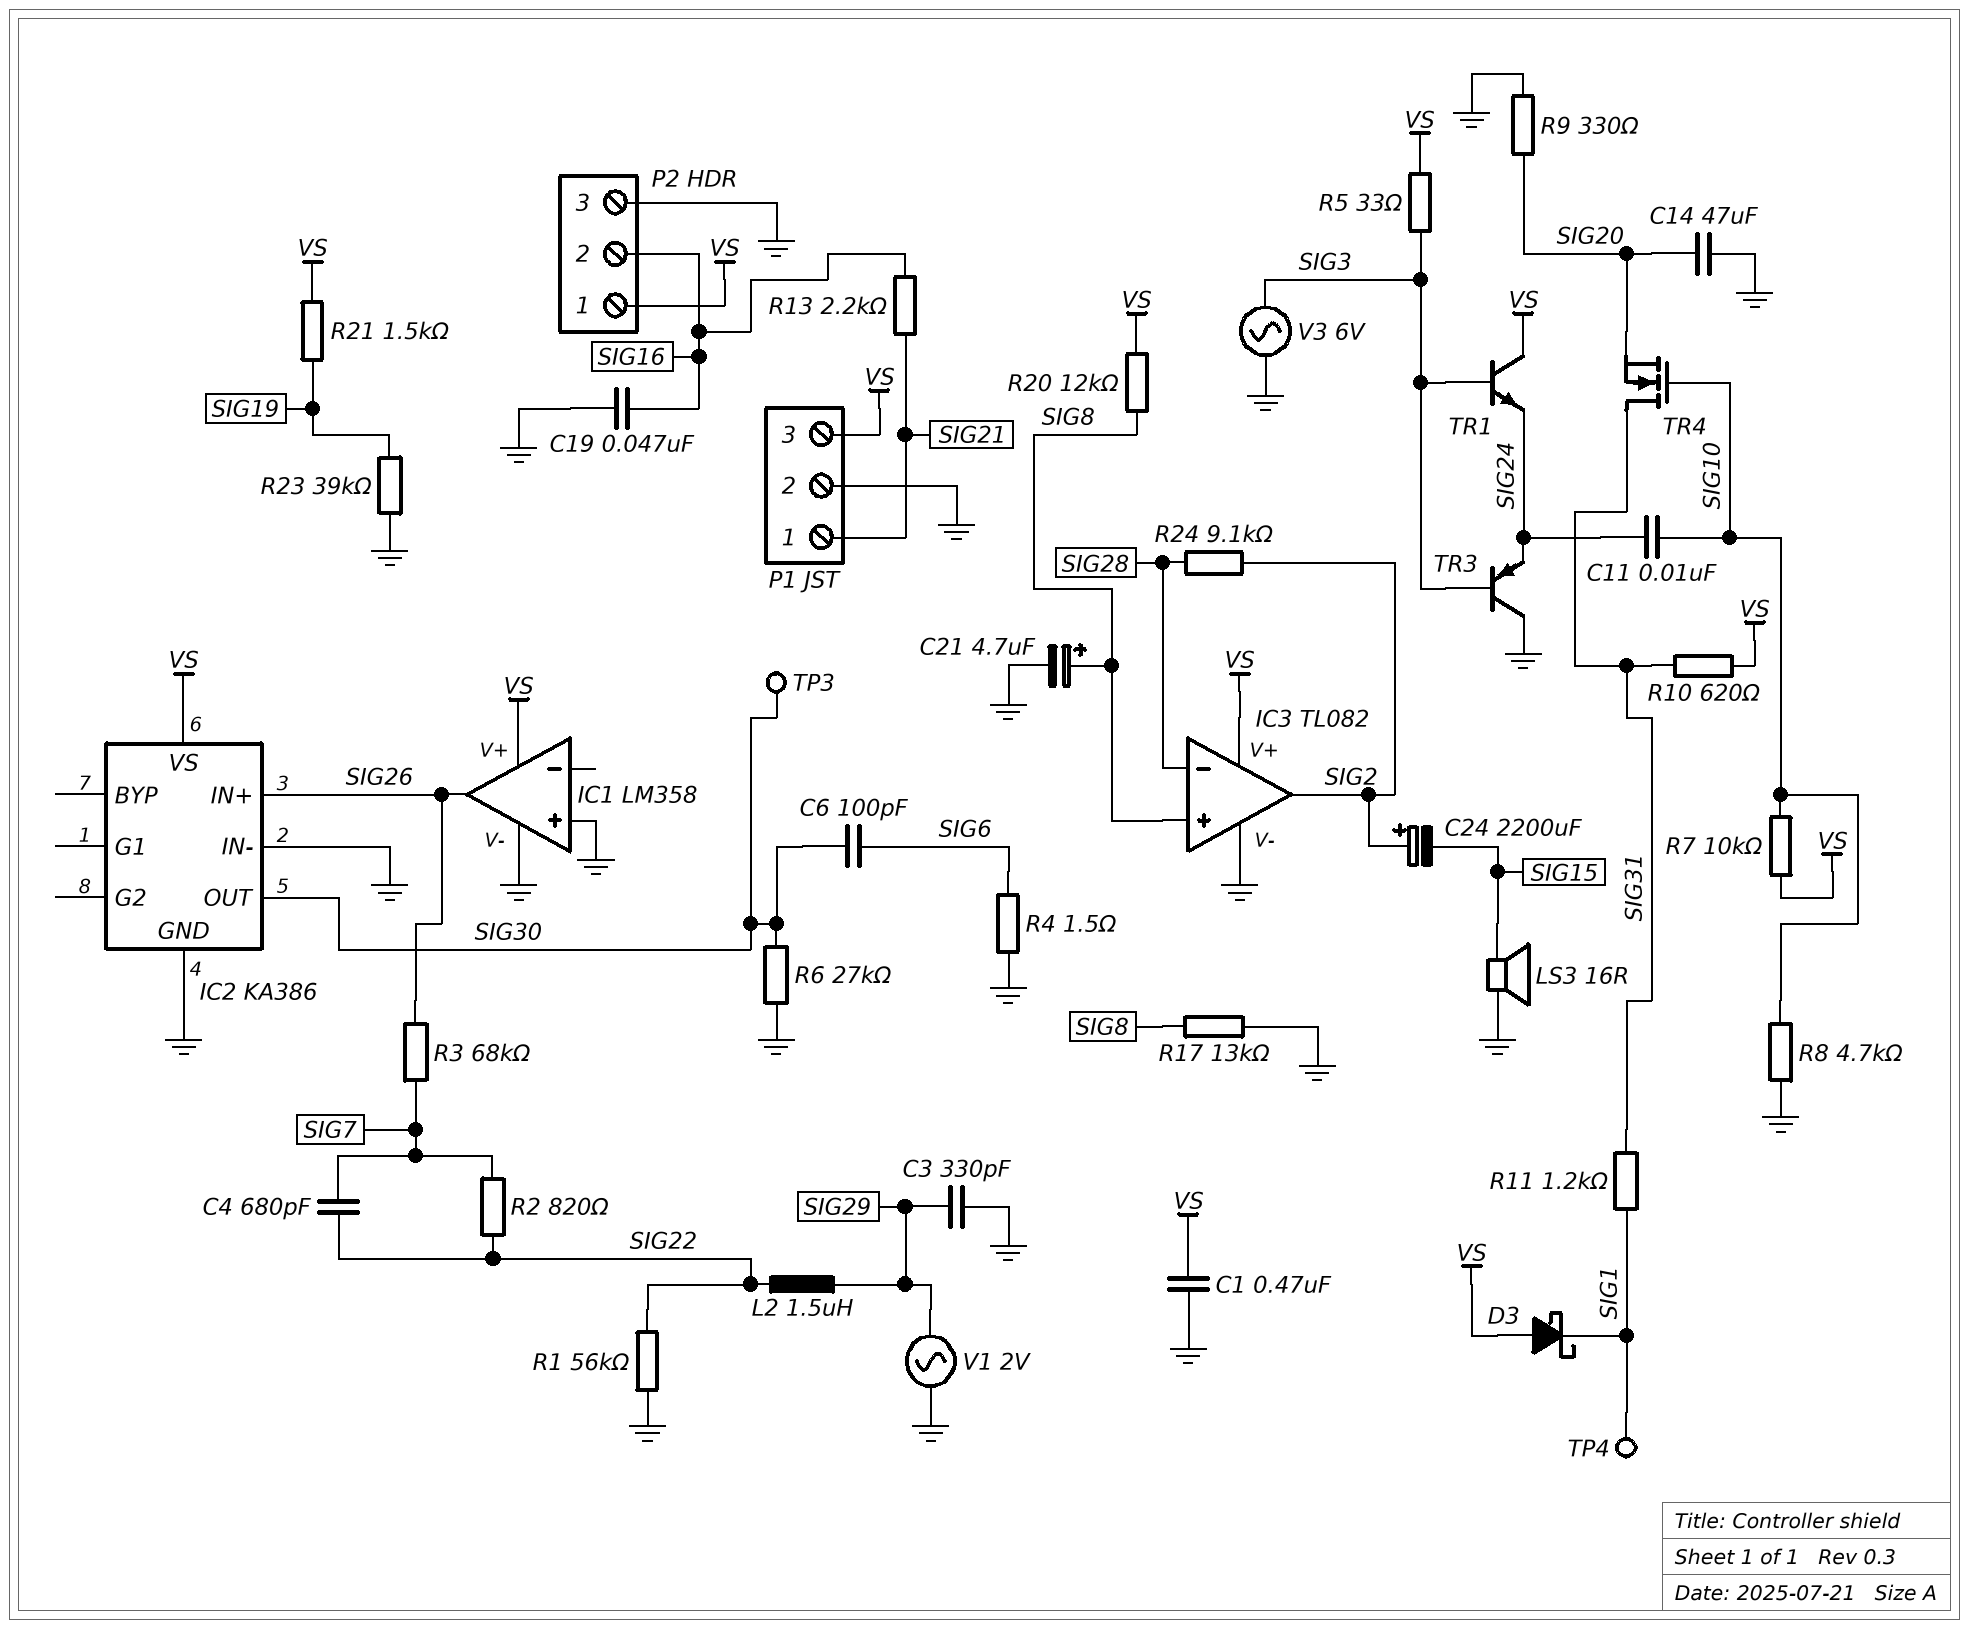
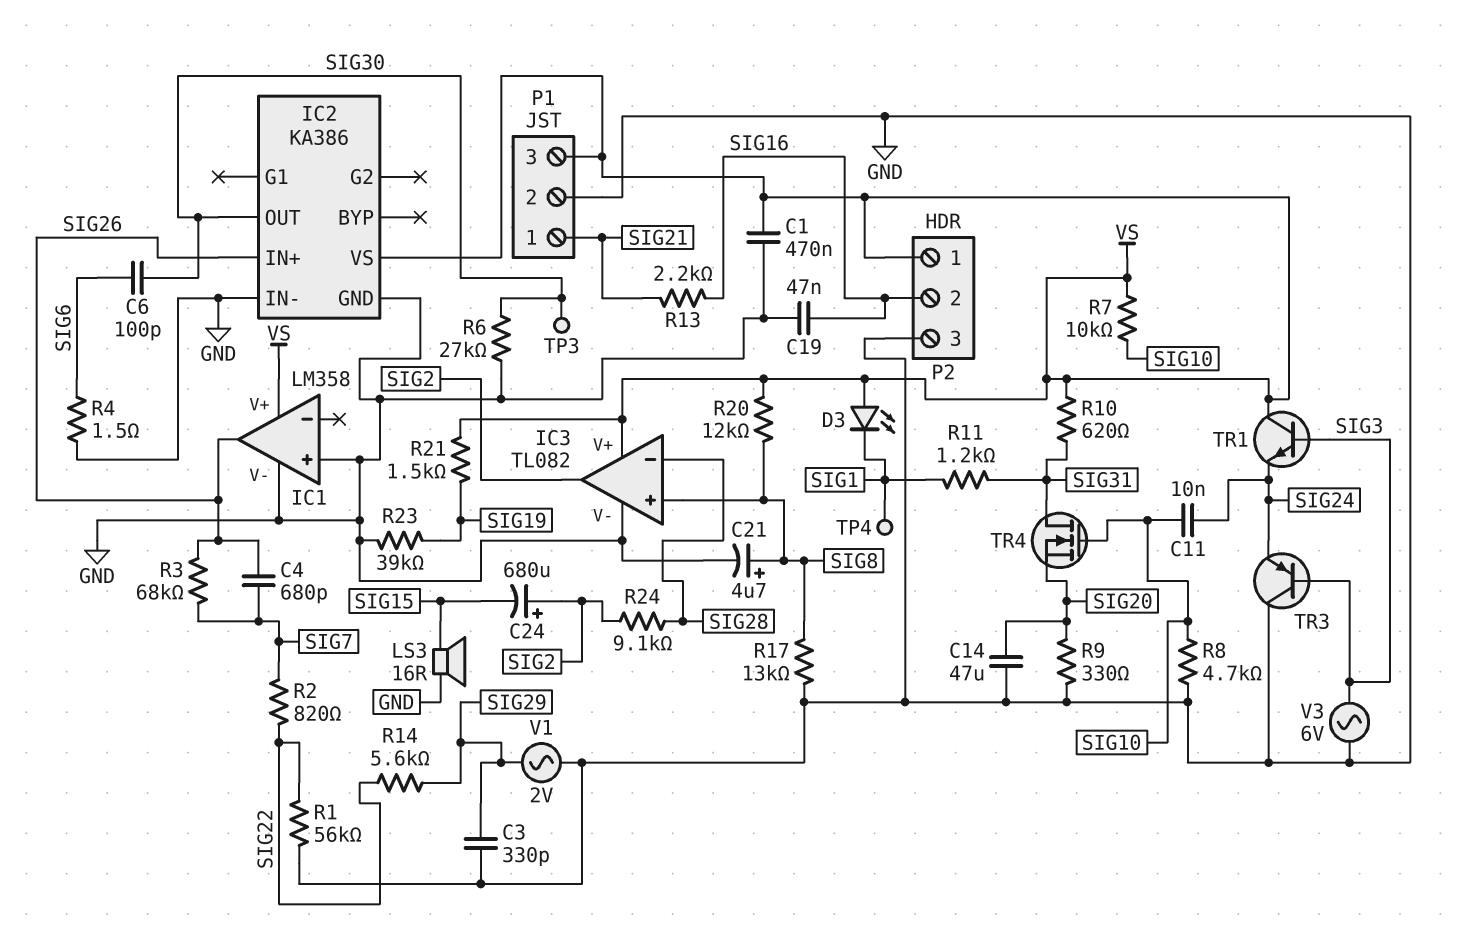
C4: 680pF (SIG7, SIG22) -> 680pF (SIG7, SIG26)
C24: 2200uF (plus SIG2, minus SIG15) -> 680uF (plus SIG2, minus SIG15)
D3: schottky (A VS, K SIG1) -> LED (A VS, K SIG1)
L2: 1.5uH (SIG22, SIG29) -> none
R5: 33 (SIG3, VS) -> none
R14: none -> 5.6k (SIG22, SIG29)

